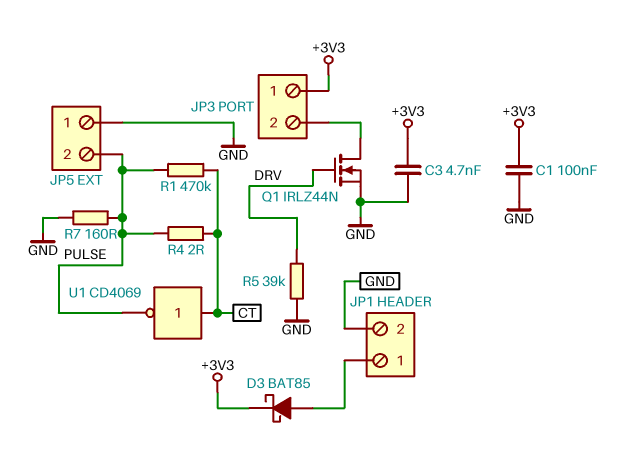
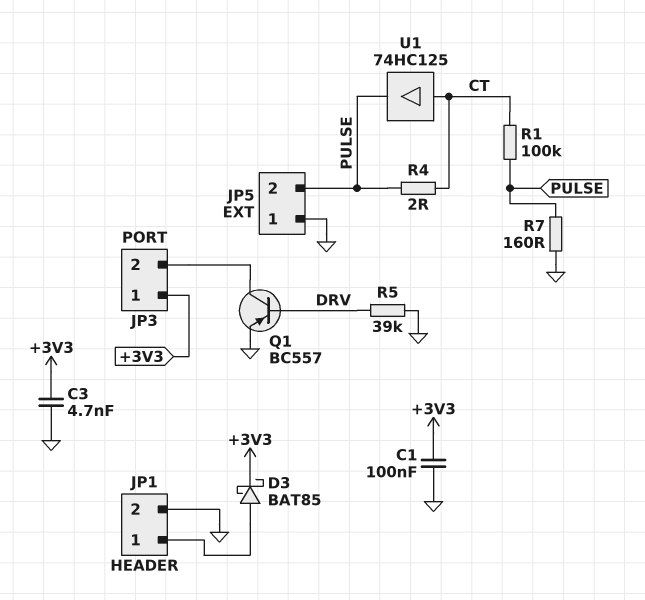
Q1: NMOS IRLZ44N (G DRV, D JP3/2, S GND) -> PNP BC557 (B DRV, C JP3/2, E GND)
R1: 470k (CT, PULSE) -> 100k (CT, PULSE)
U1: NOT CD4069 (in CT, out PULSE) -> buffer 74HC125 (in CT, out PULSE)

